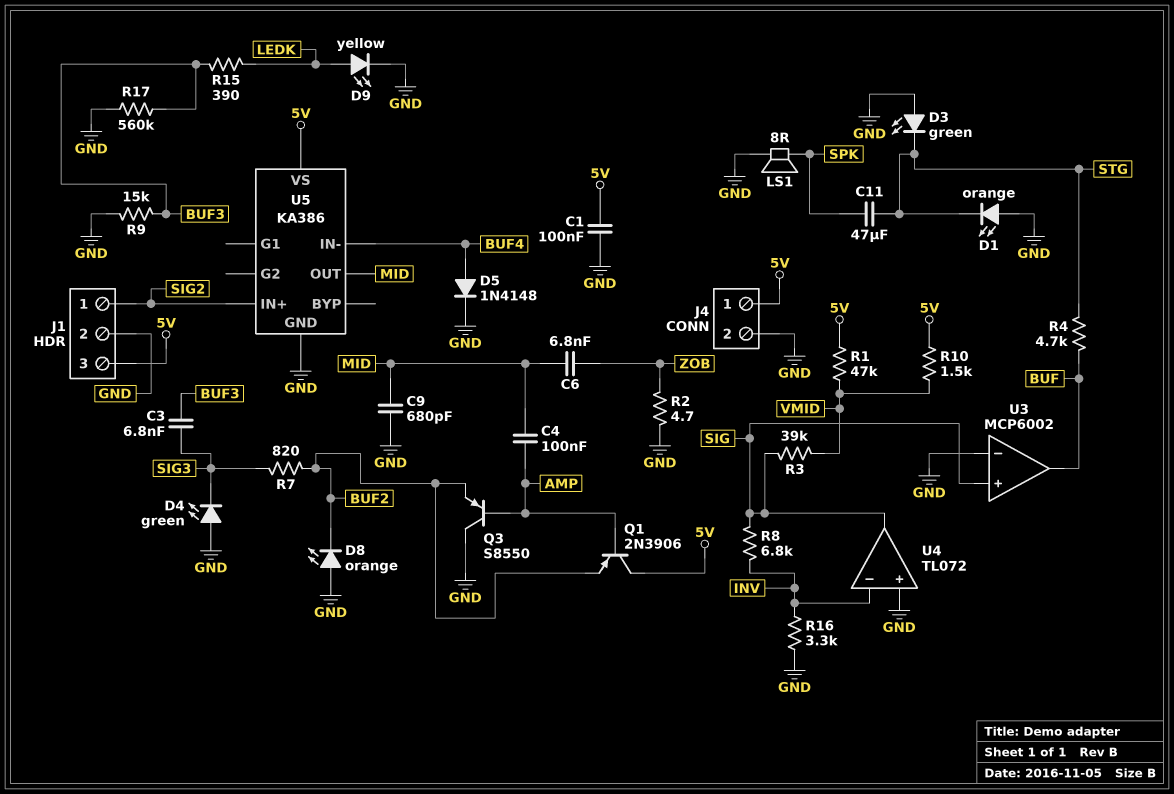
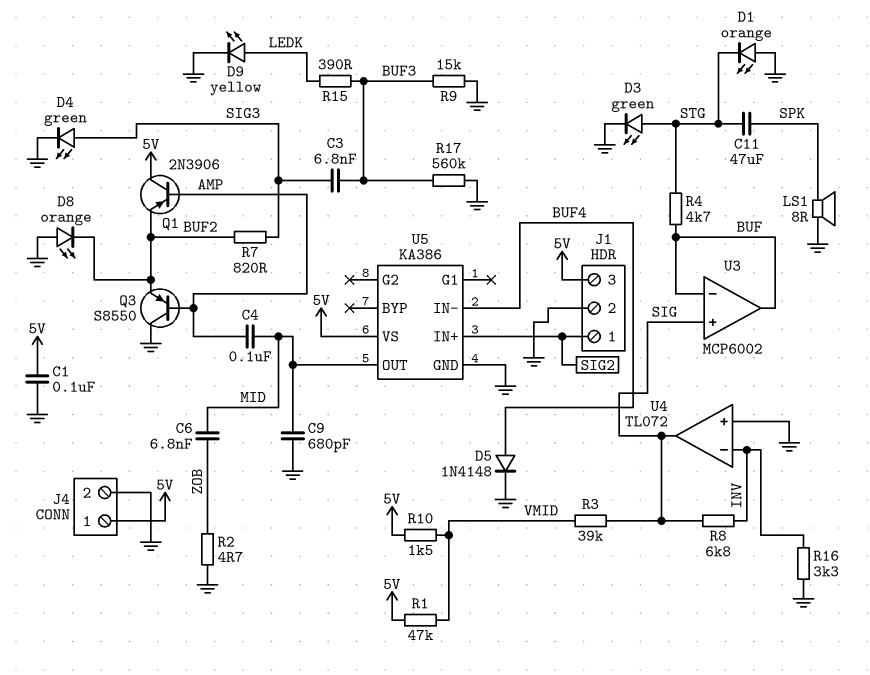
D3: LED green (A GND, K STG) -> LED green (A STG, K GND)
D4: LED green (A GND, K SIG3) -> LED green (A SIG3, K GND)
U3 pin in-: GND -> BUF

